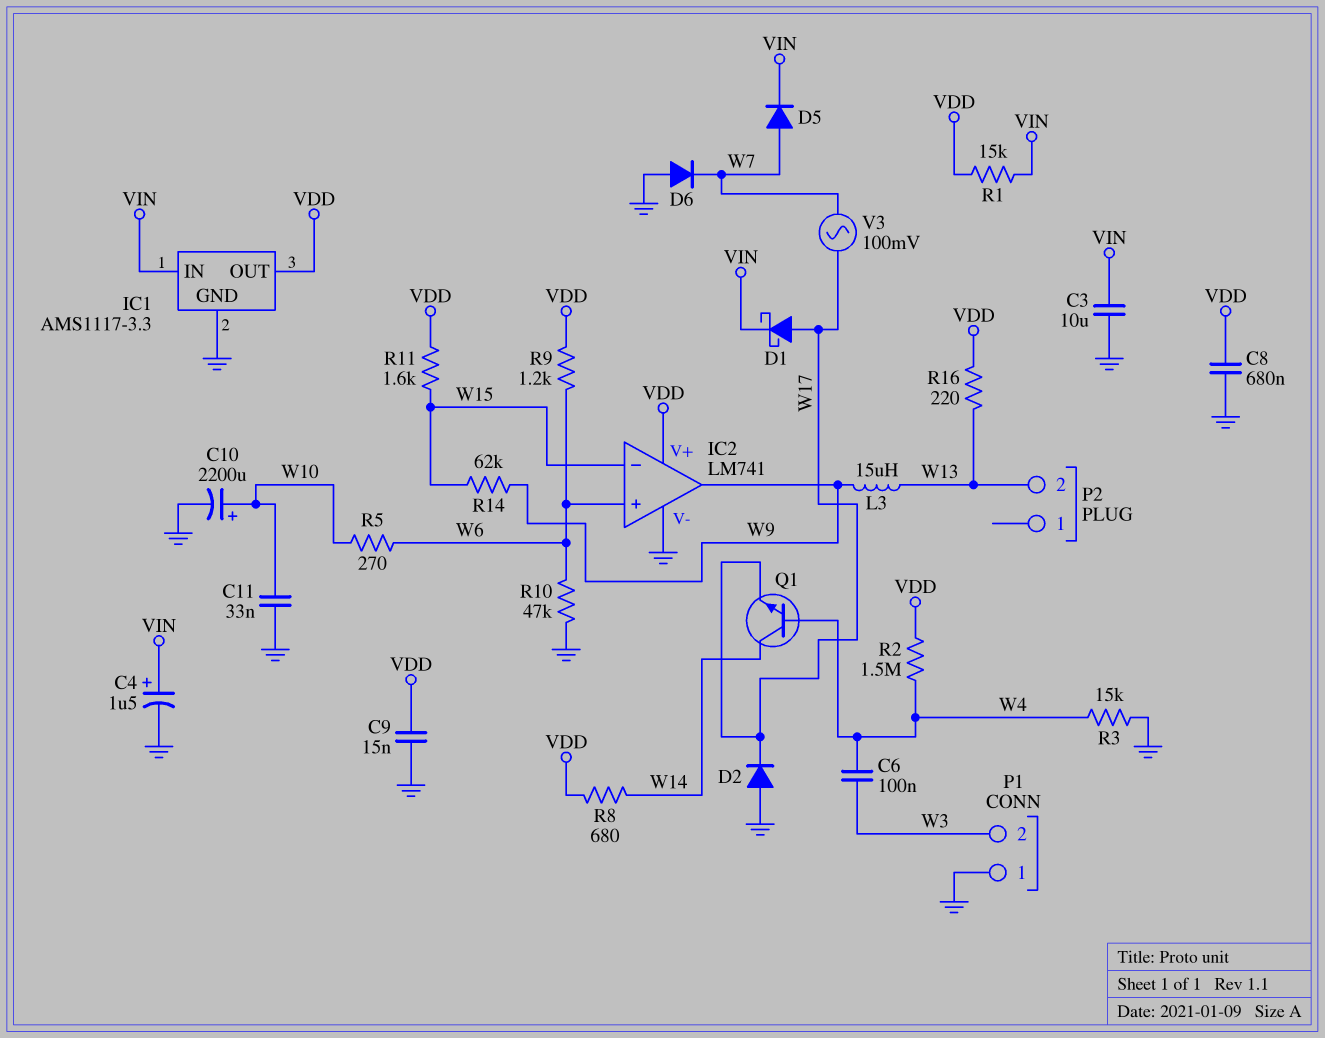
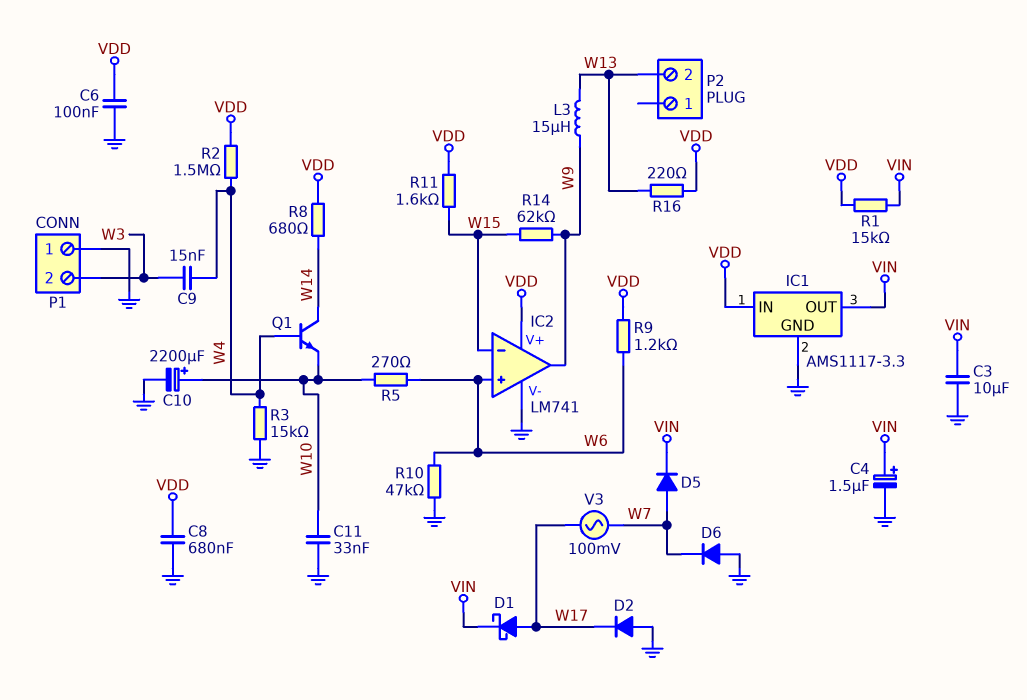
C6: 100nF (W3, W4) -> 100nF (GND, VDD)
C9: 15nF (GND, VDD) -> 15nF (W3, W4)
IC1 pin IN: VIN -> VDD
IC1 pin OUT: VDD -> VIN
Q1: NPN (B W4, C W14, E W17) -> NPN (B W4, C W14, E W10)

